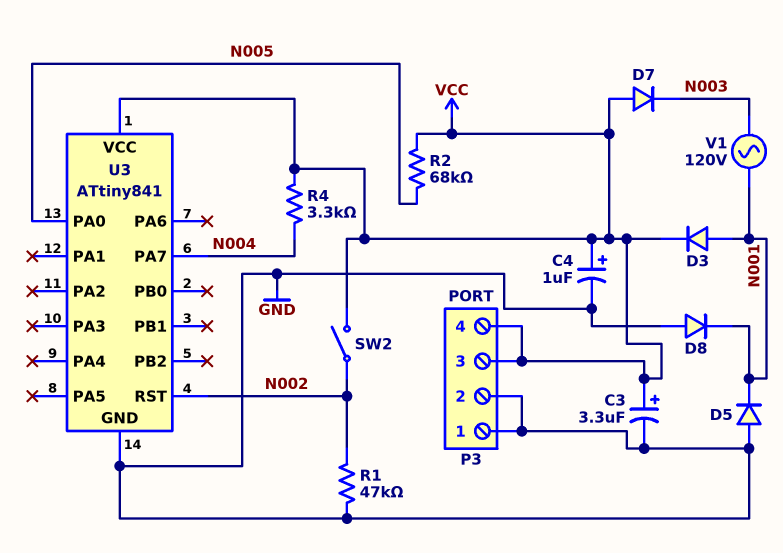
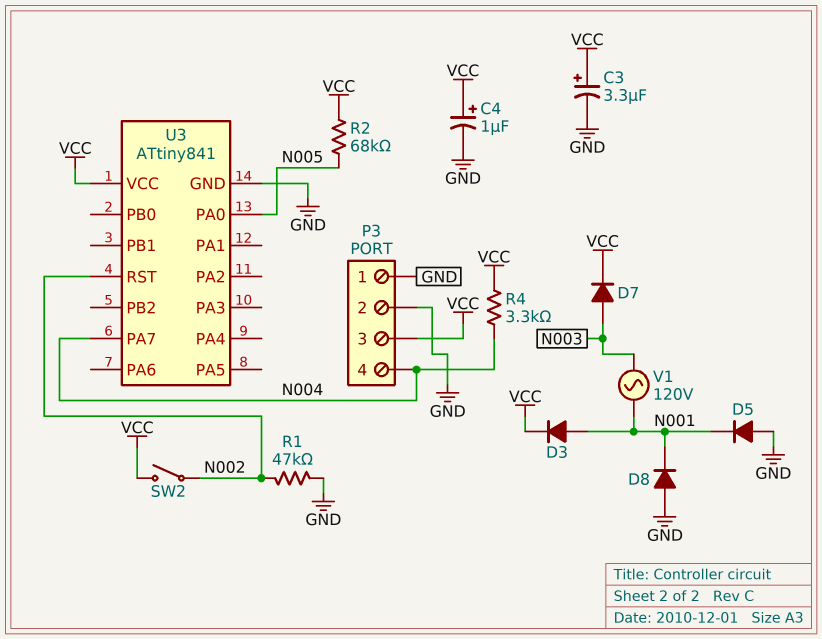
D7: diode (A VCC, K N003) -> diode (A N003, K VCC)
P3 pin 4: VCC -> N004

